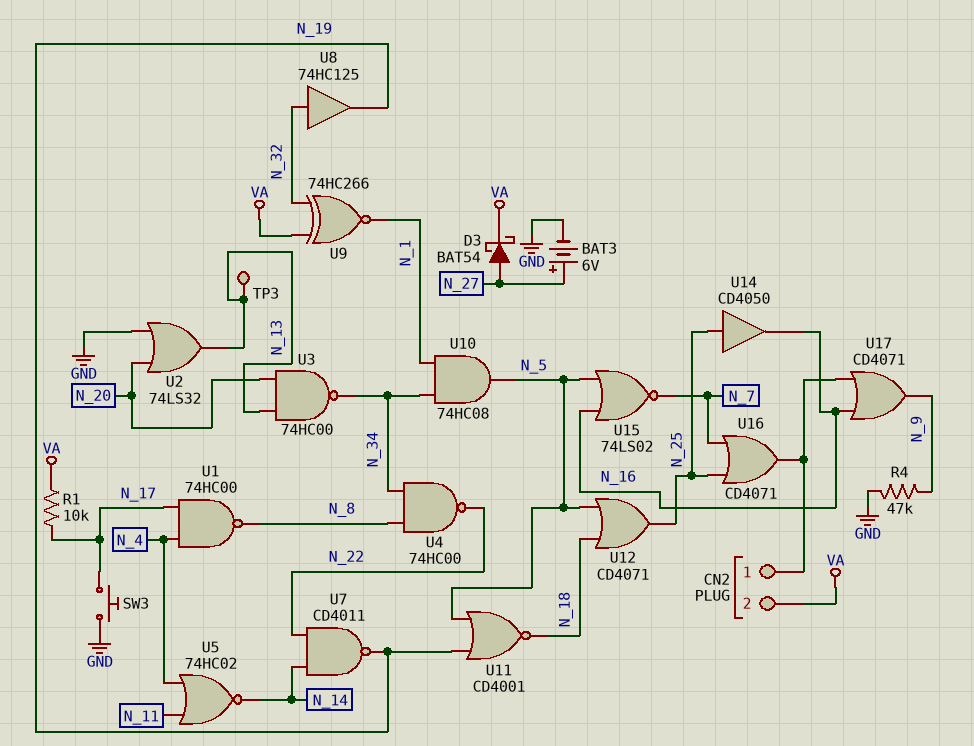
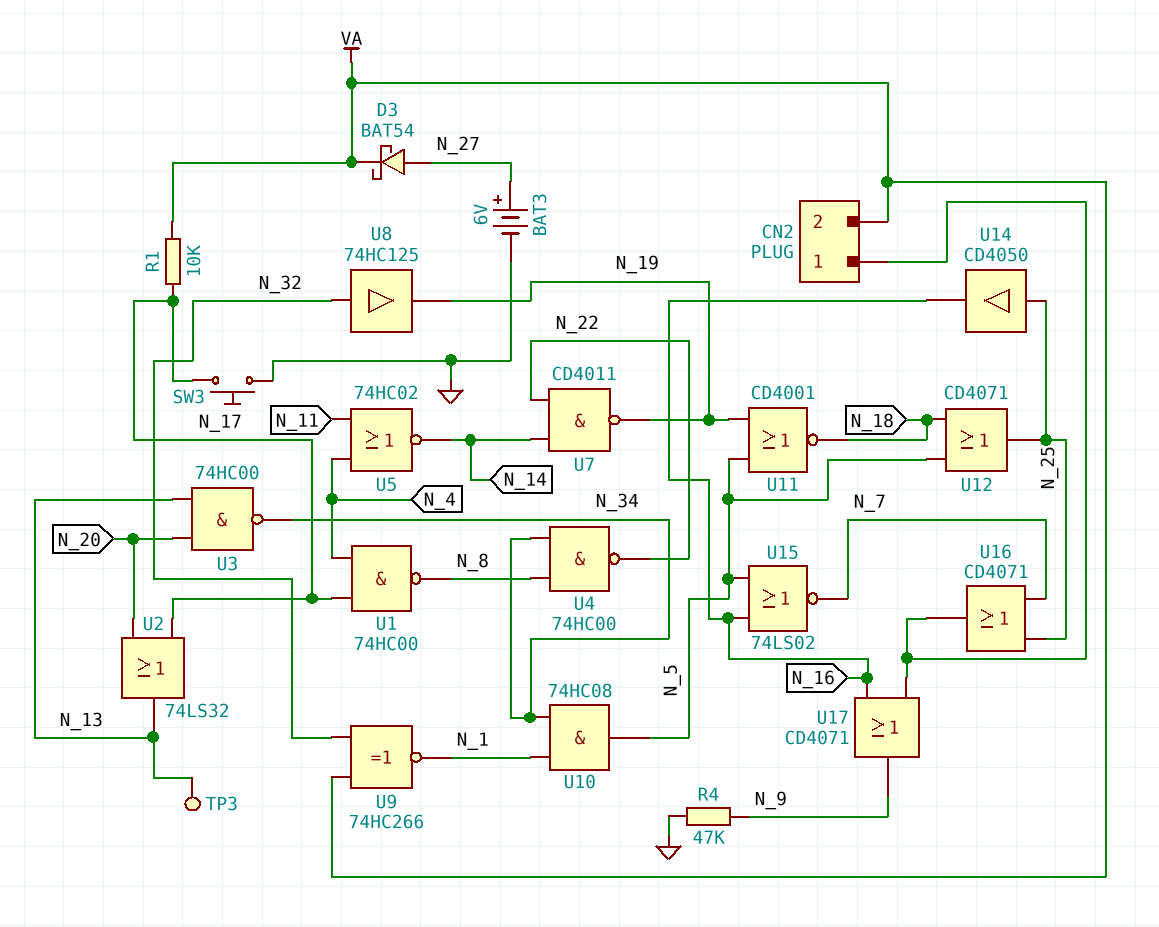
U2: OR 74LS32 (in GND, in N_20, out N_13) -> OR 74LS32 (in N_17, in N_20, out N_13)

